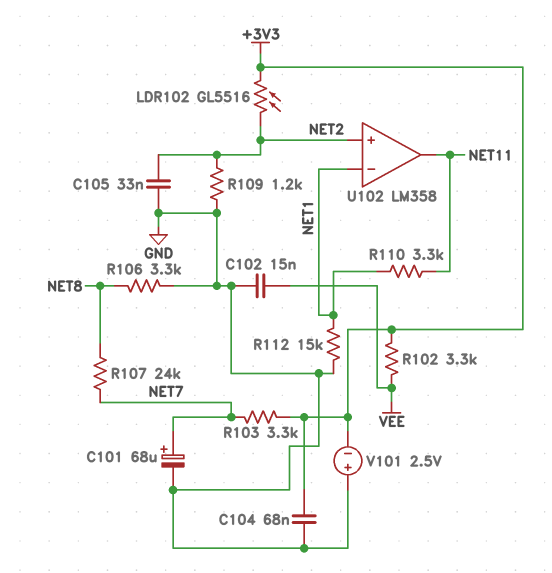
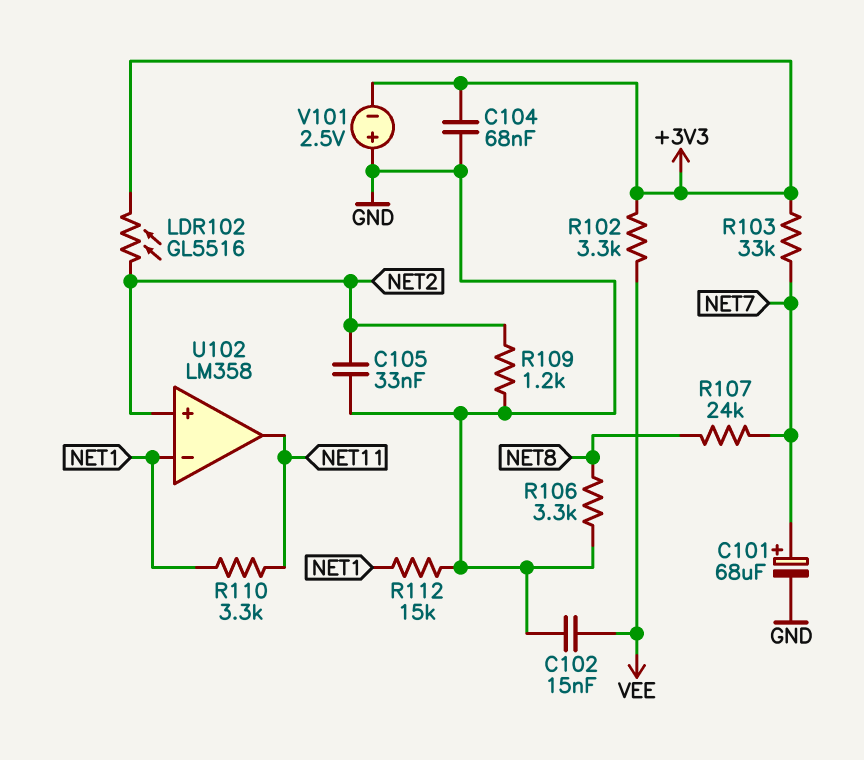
R103: 3.3k (+3V3, NET7) -> 33k (+3V3, NET7)

